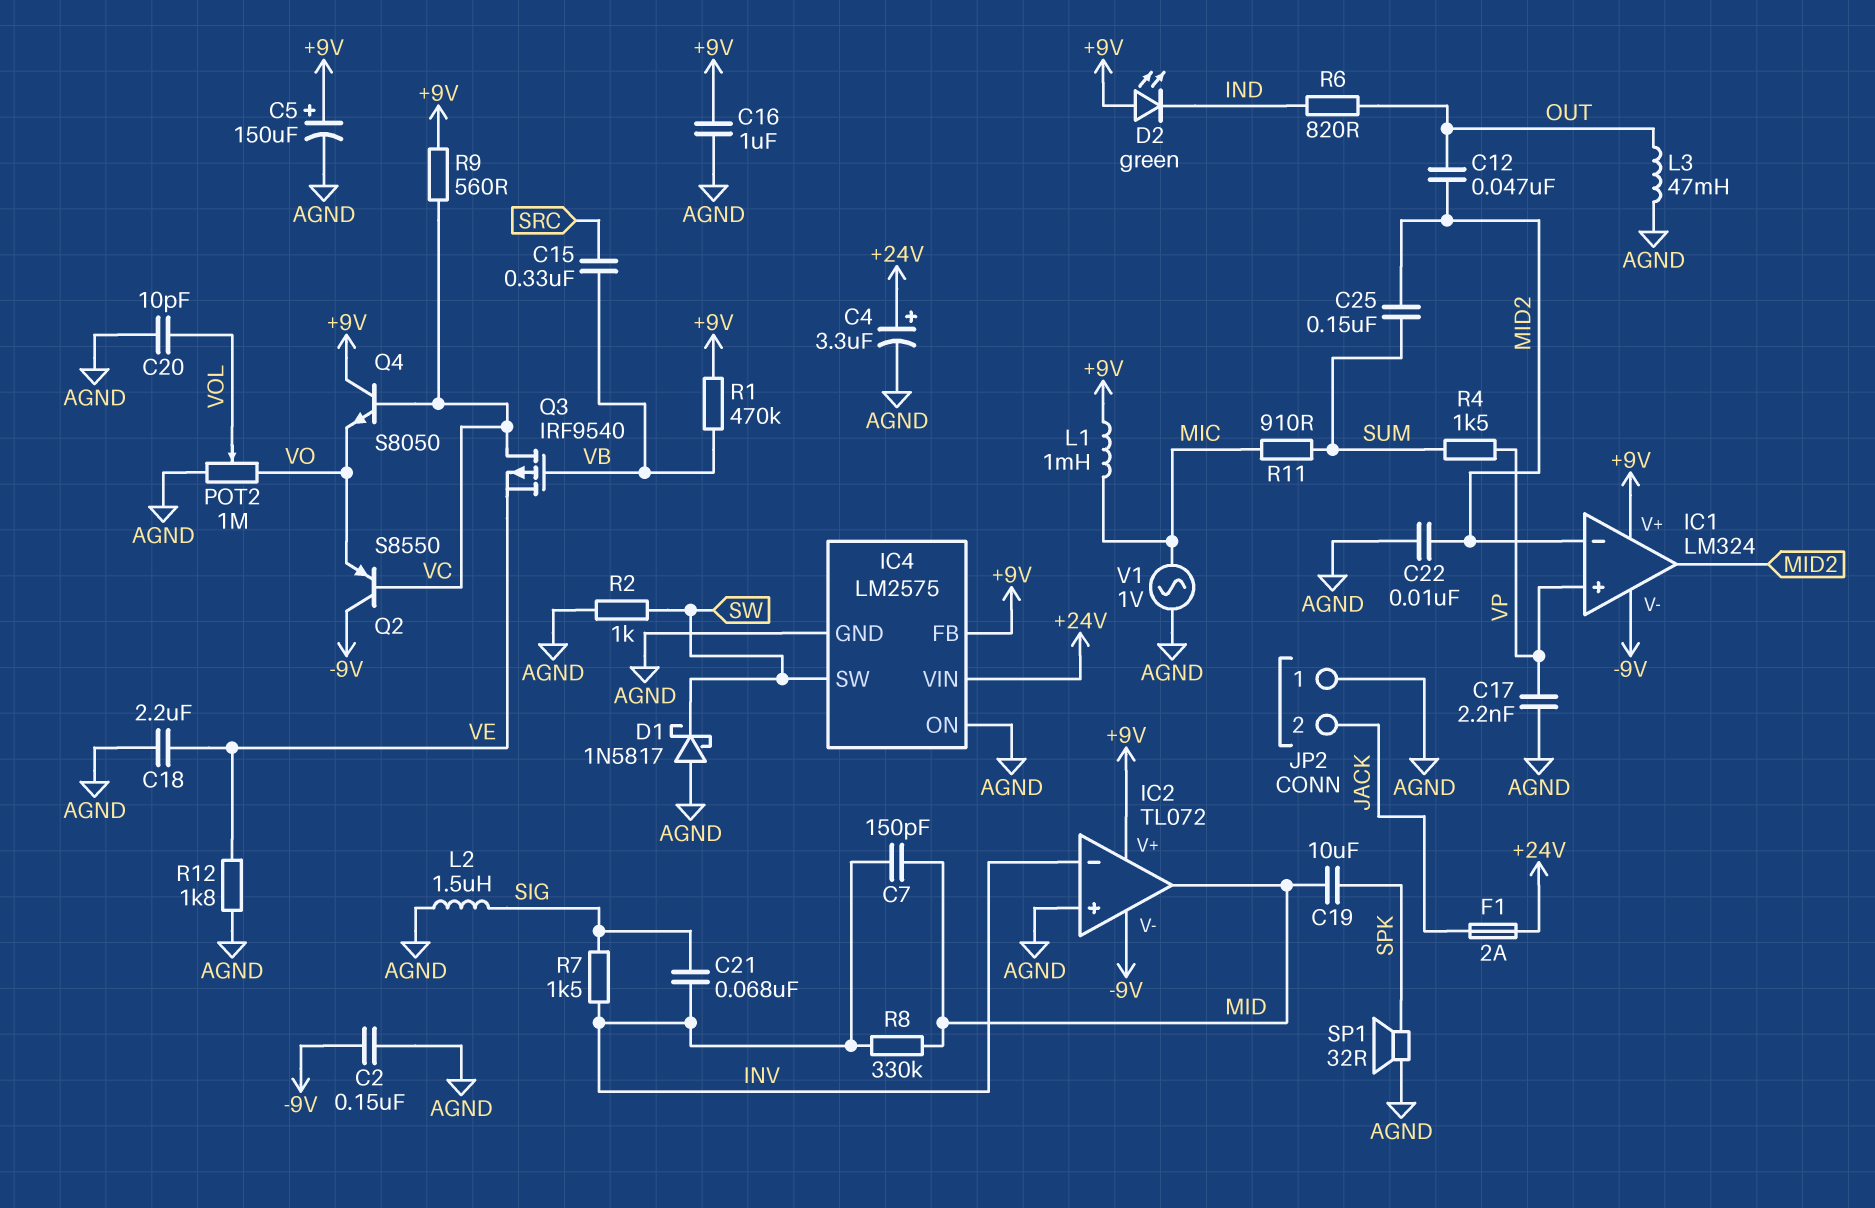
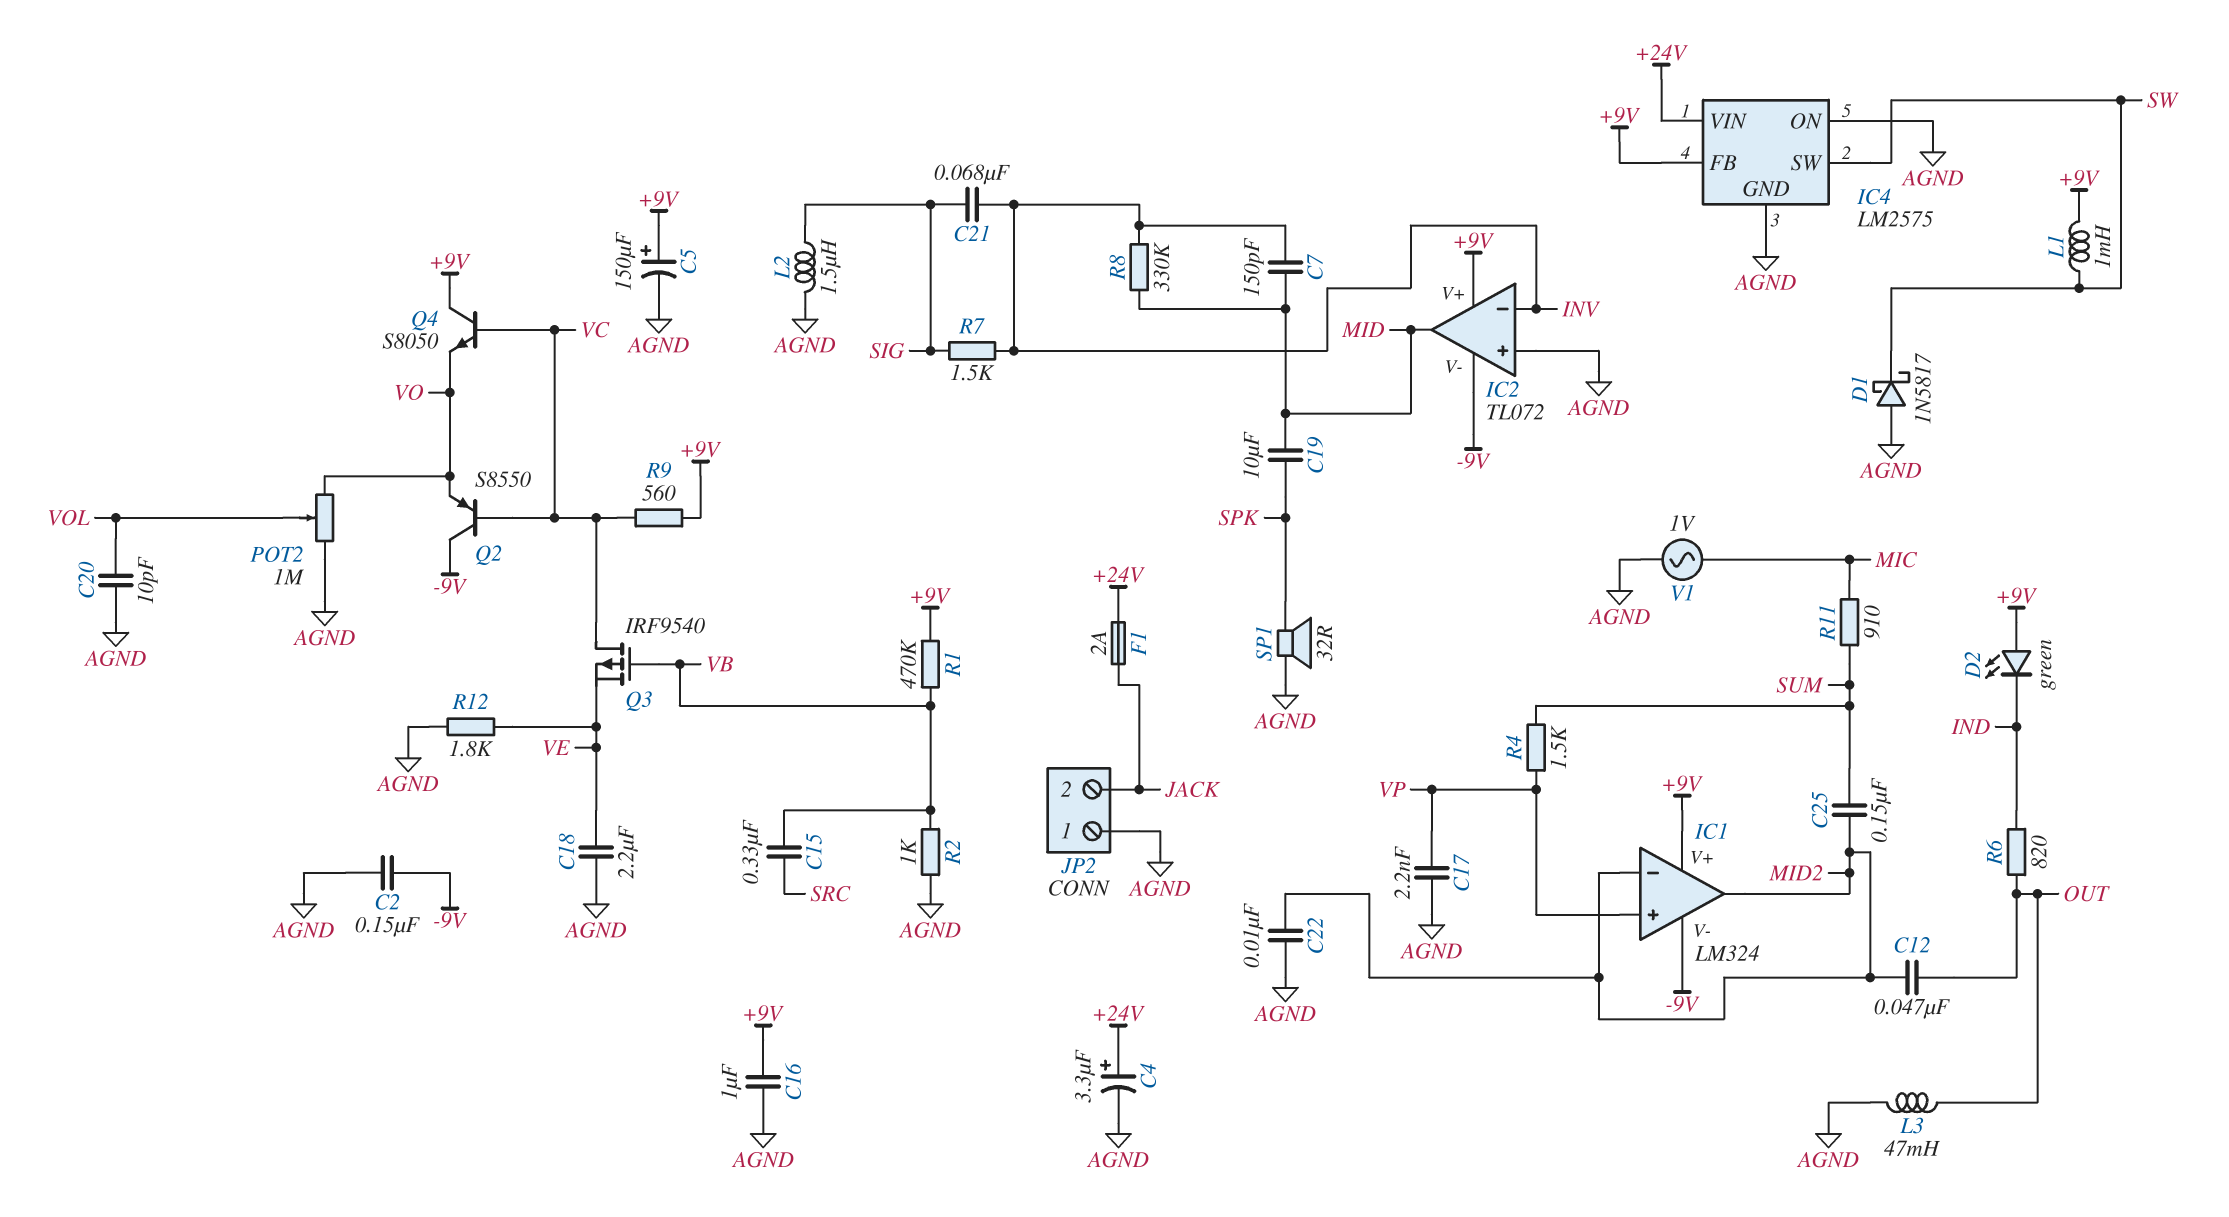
L1: 1mH (+9V, MIC) -> 1mH (+9V, SW)
R2: 1k (AGND, SW) -> 1k (AGND, VB)

